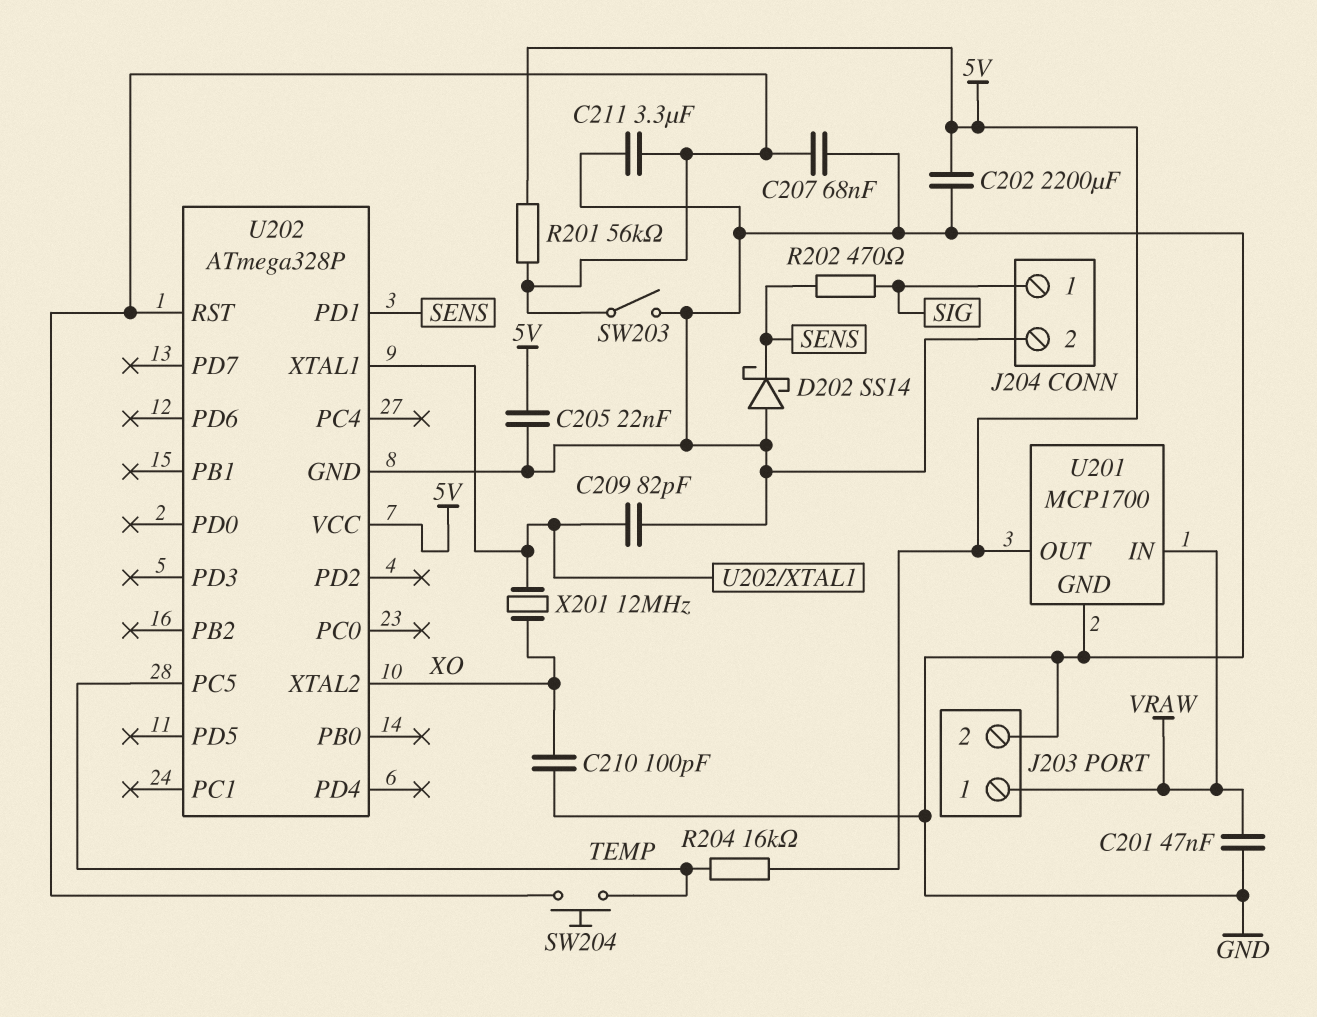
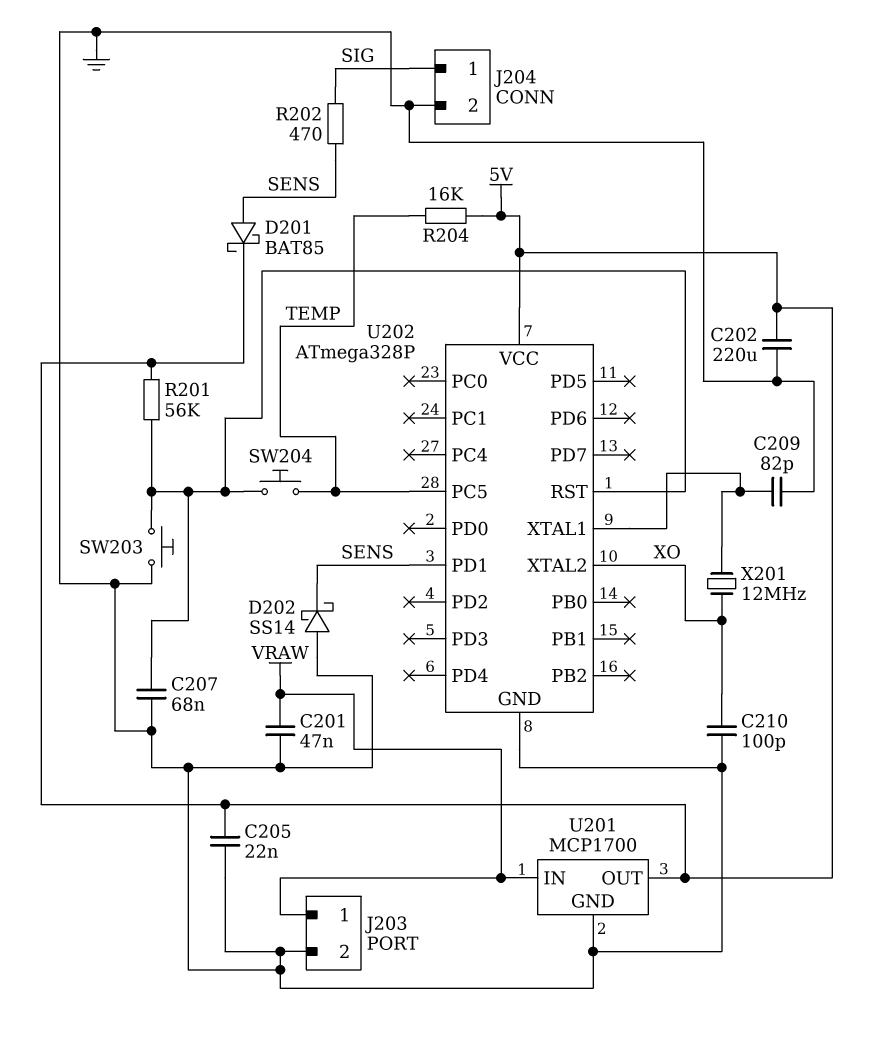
C202: 2200uF (5V, GND) -> 220uF (5V, GND)
C211: 3.3uF (GND, U202/RST) -> none
D201: none -> schottky BAT85 (A SENS, K 5V)
SW203: switch (GND, U202/RST) -> button (GND, U202/RST)

